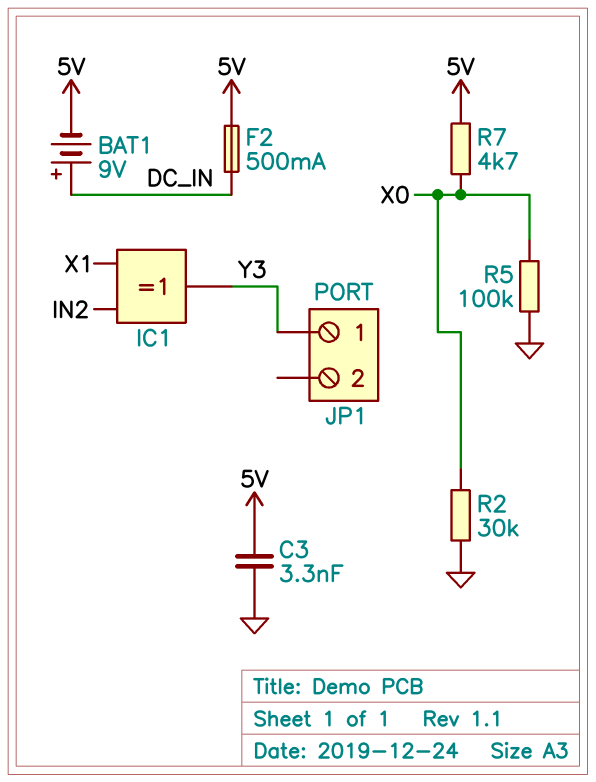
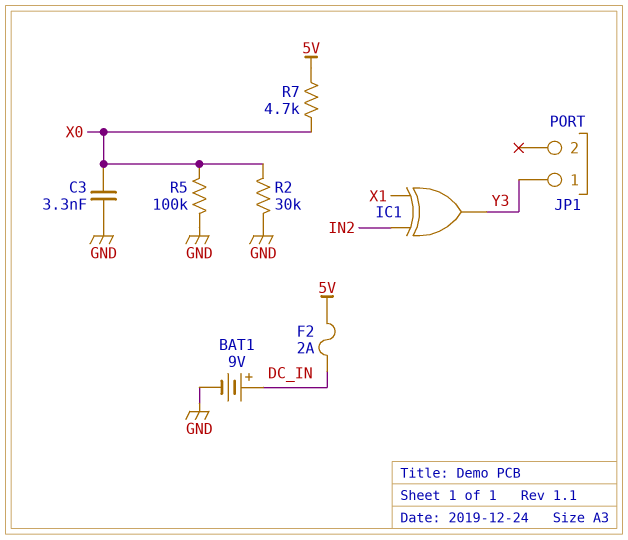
BAT1: 9V (plus DC_IN, minus 5V) -> 9V (plus DC_IN, minus GND)
C3: 3.3nF (5V, GND) -> 3.3nF (GND, X0)
F2: 500mA (5V, DC_IN) -> 2A (5V, DC_IN)

